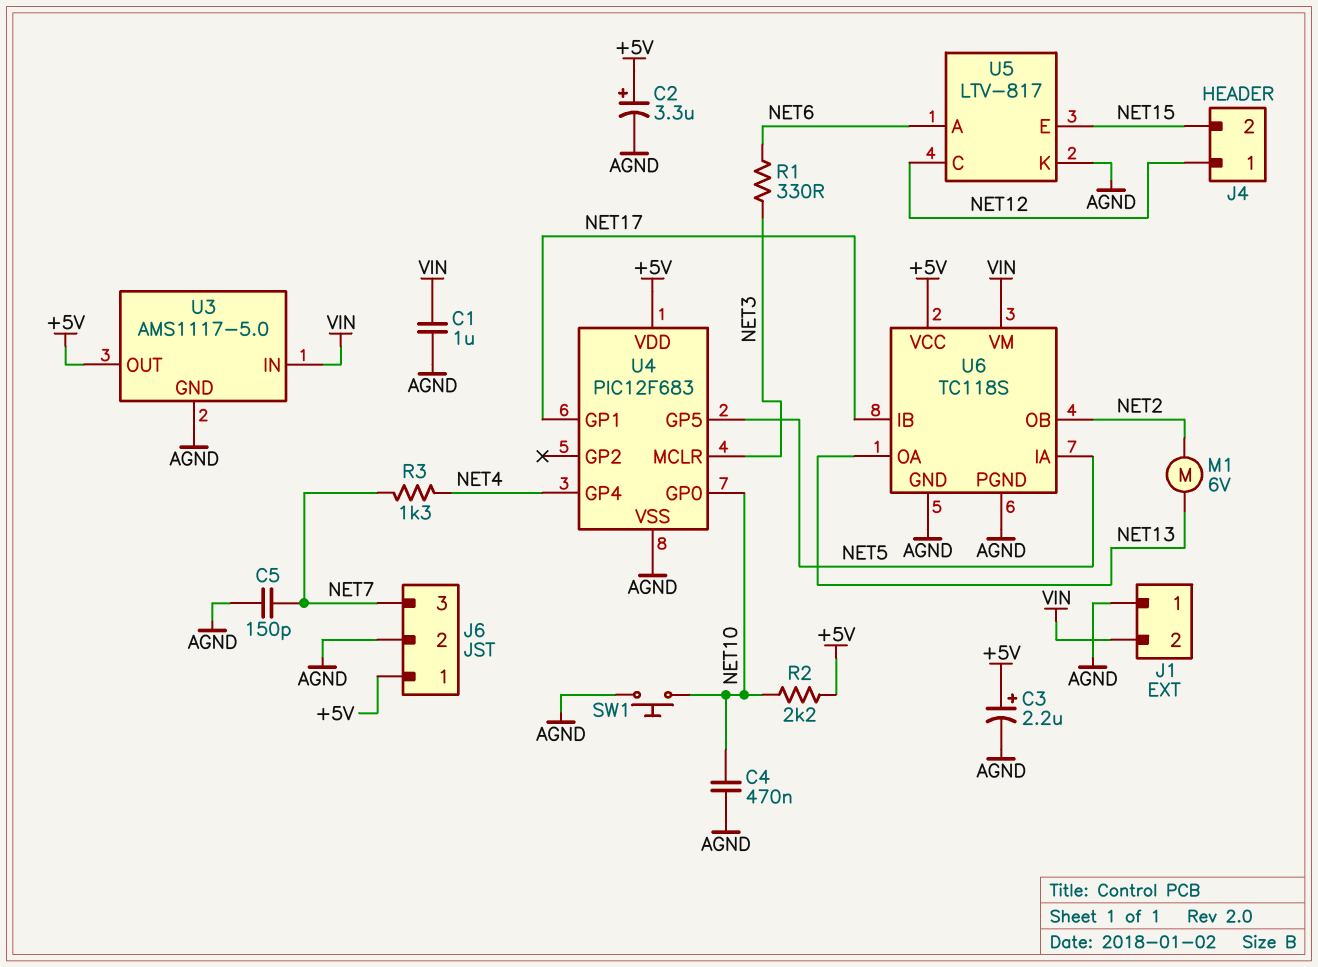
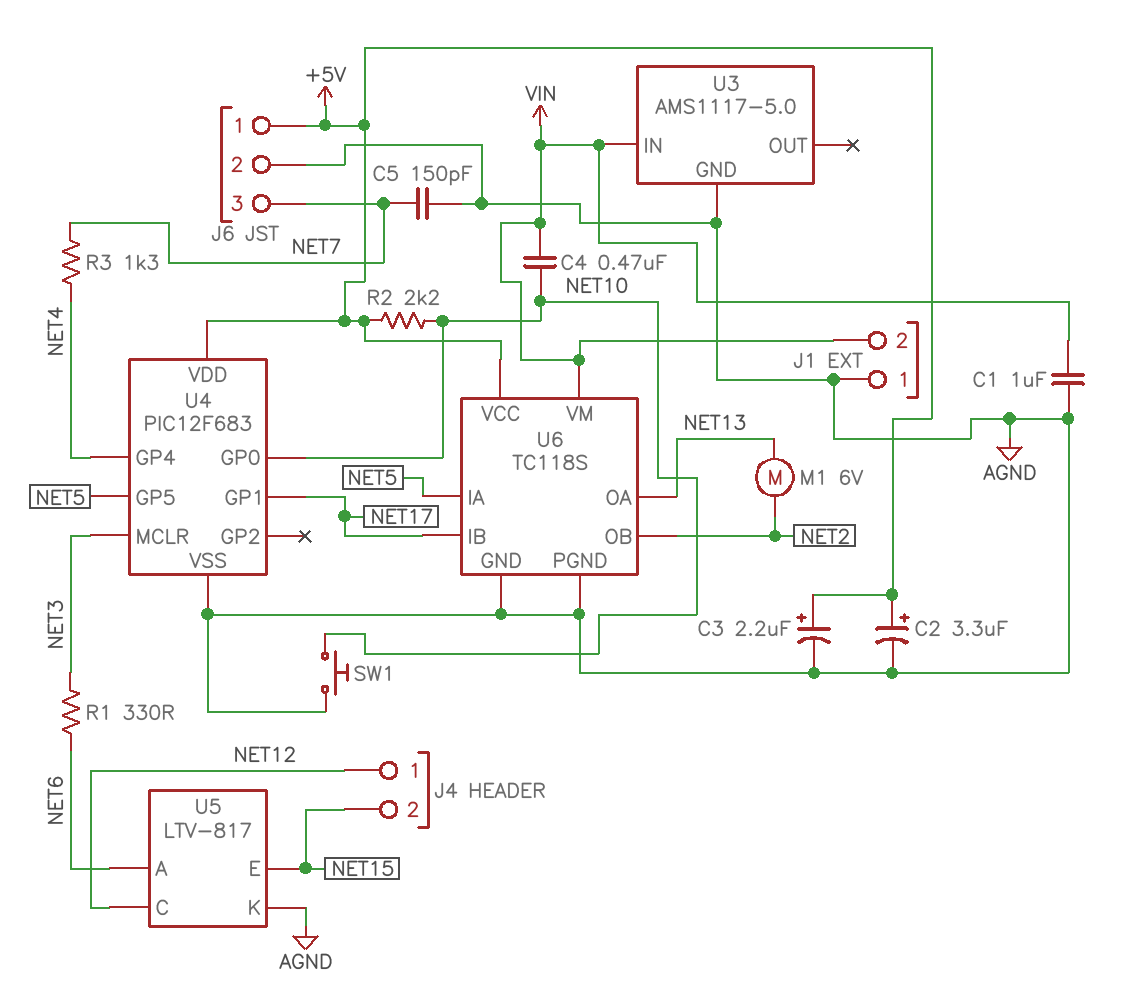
C4: 470nF (AGND, NET10) -> 470nF (NET10, VIN)
U3 pin OUT: +5V -> none

